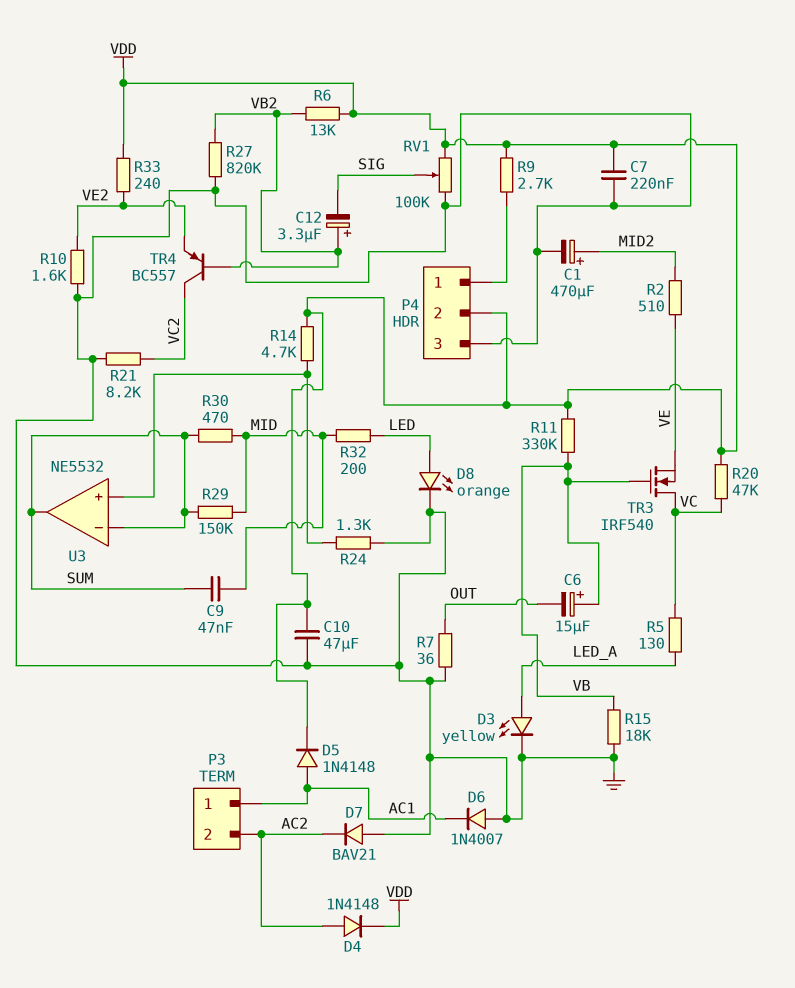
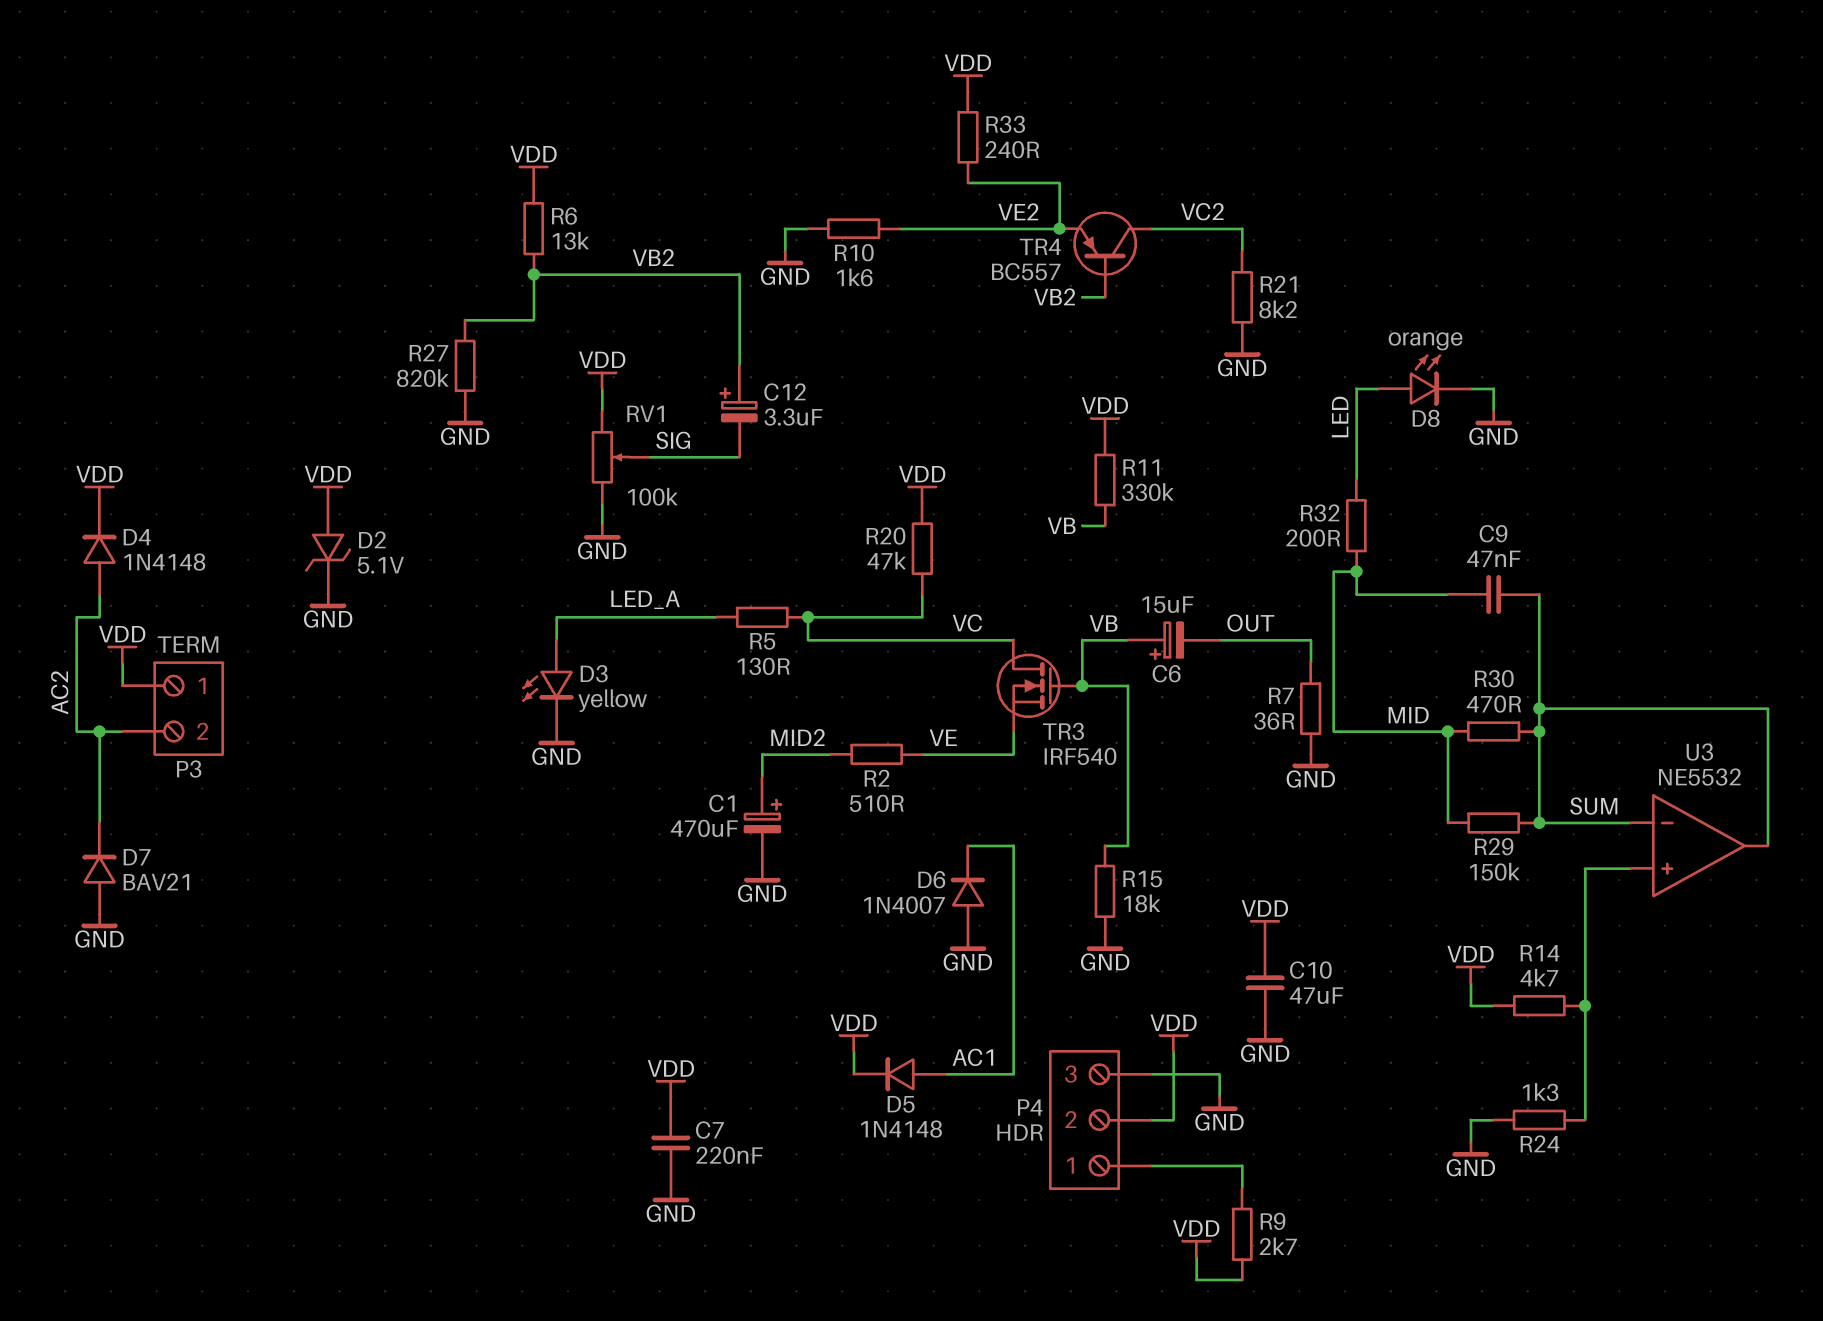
D2: none -> zener 5.1V (A VDD, K GND)
P3 pin 1: AC1 -> VDD

